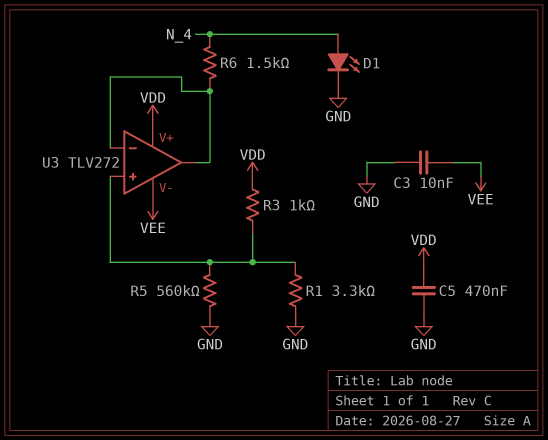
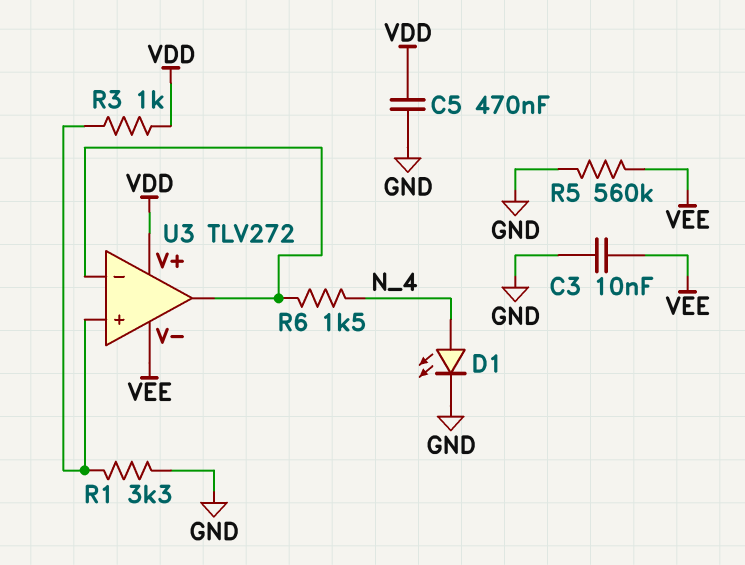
R5: 560k (GND, U3/in+) -> 560k (GND, VEE)

